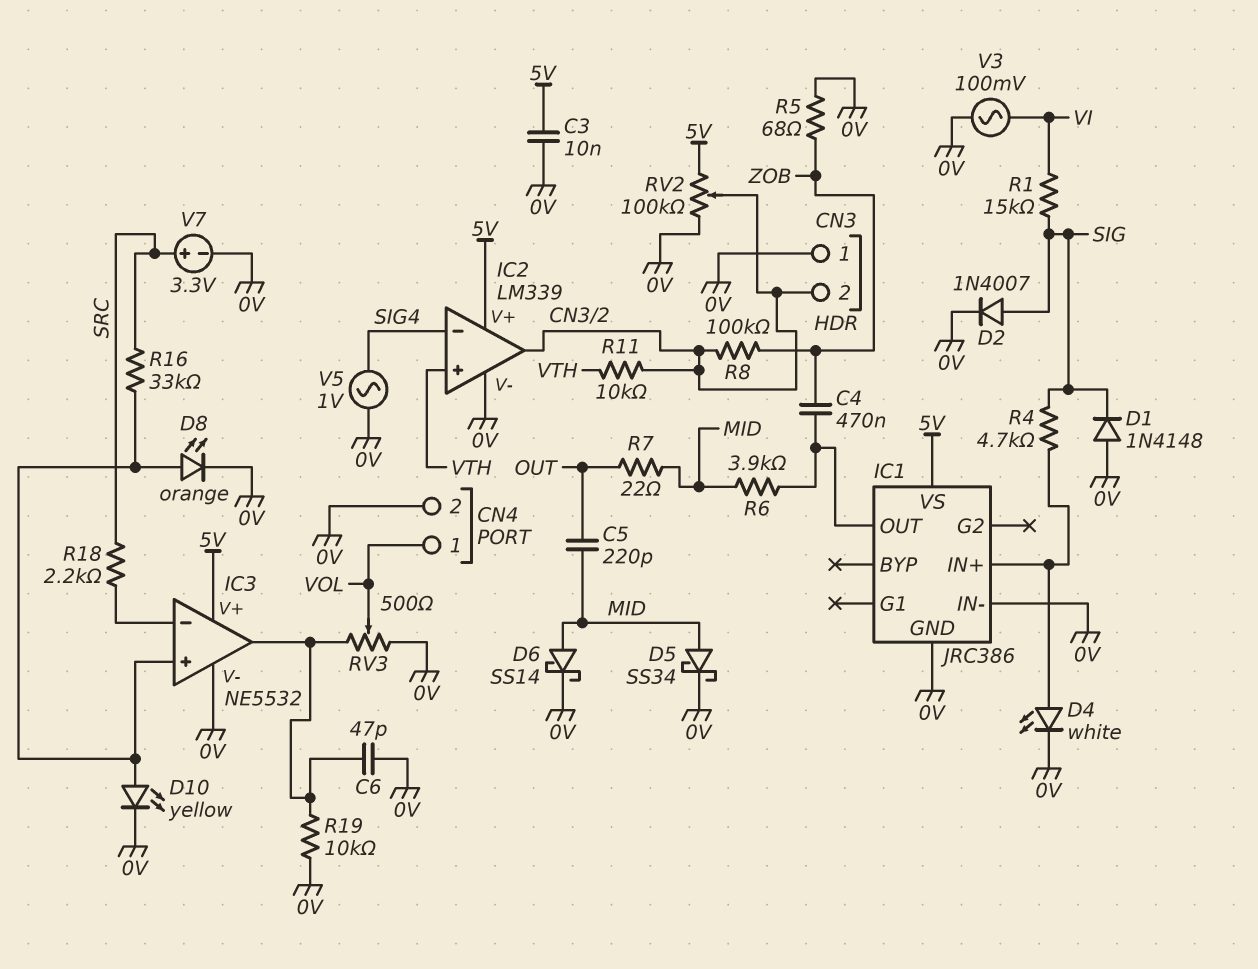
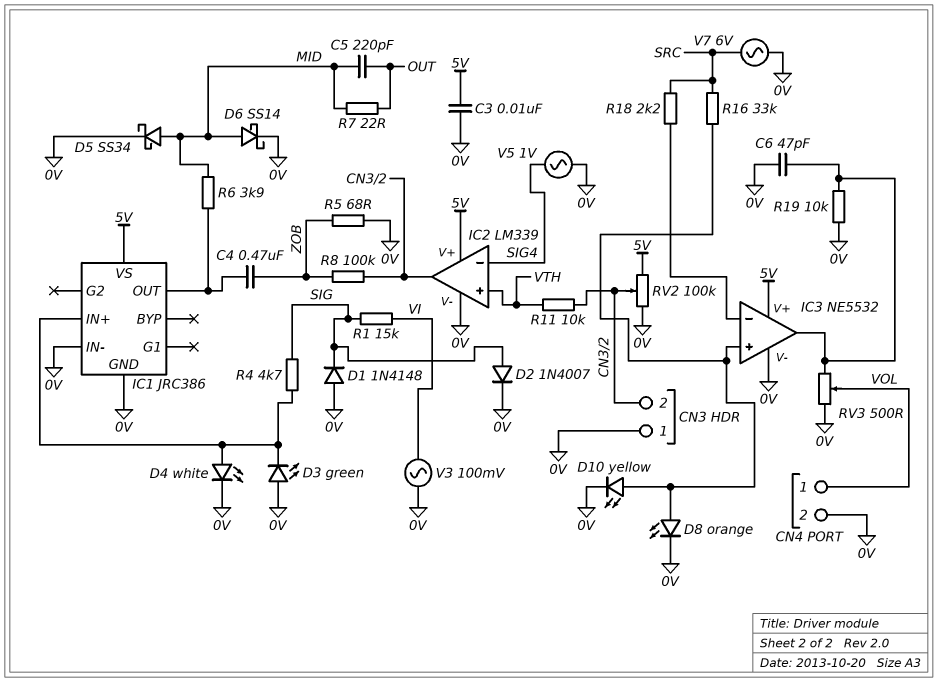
D3: none -> LED green (A 0V, K IC1/IN+)
V7: 3.3V (plus SRC, minus 0V) -> AC 6V (0V, SRC)

